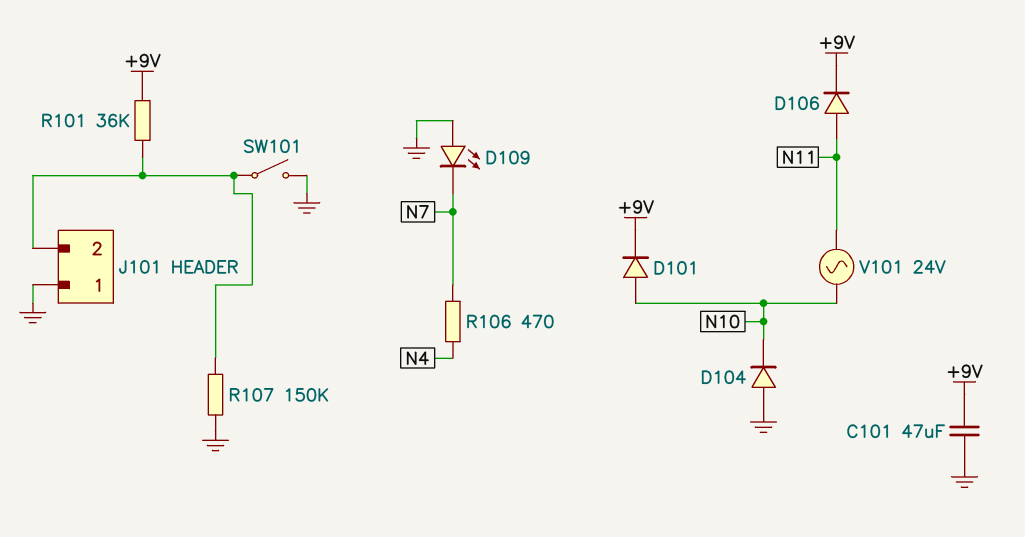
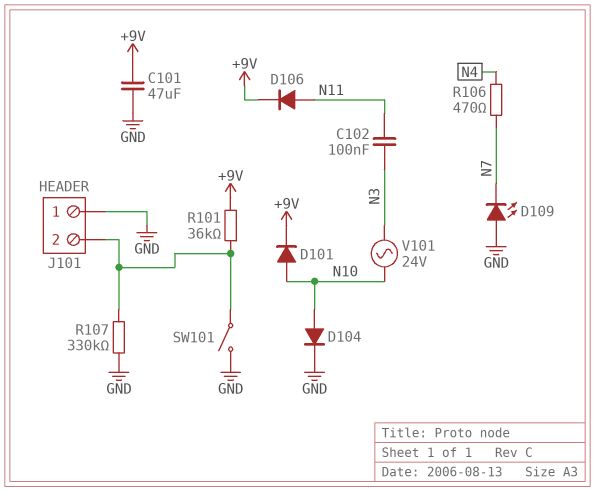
C102: none -> 100nF (N3, N11)
D104: diode (A GND, K N10) -> diode (A N10, K GND)
R107: 150k (GND, J101/2) -> 330k (GND, J101/2)
V101: AC 24V (N10, N11) -> AC 24V (N3, N10)

